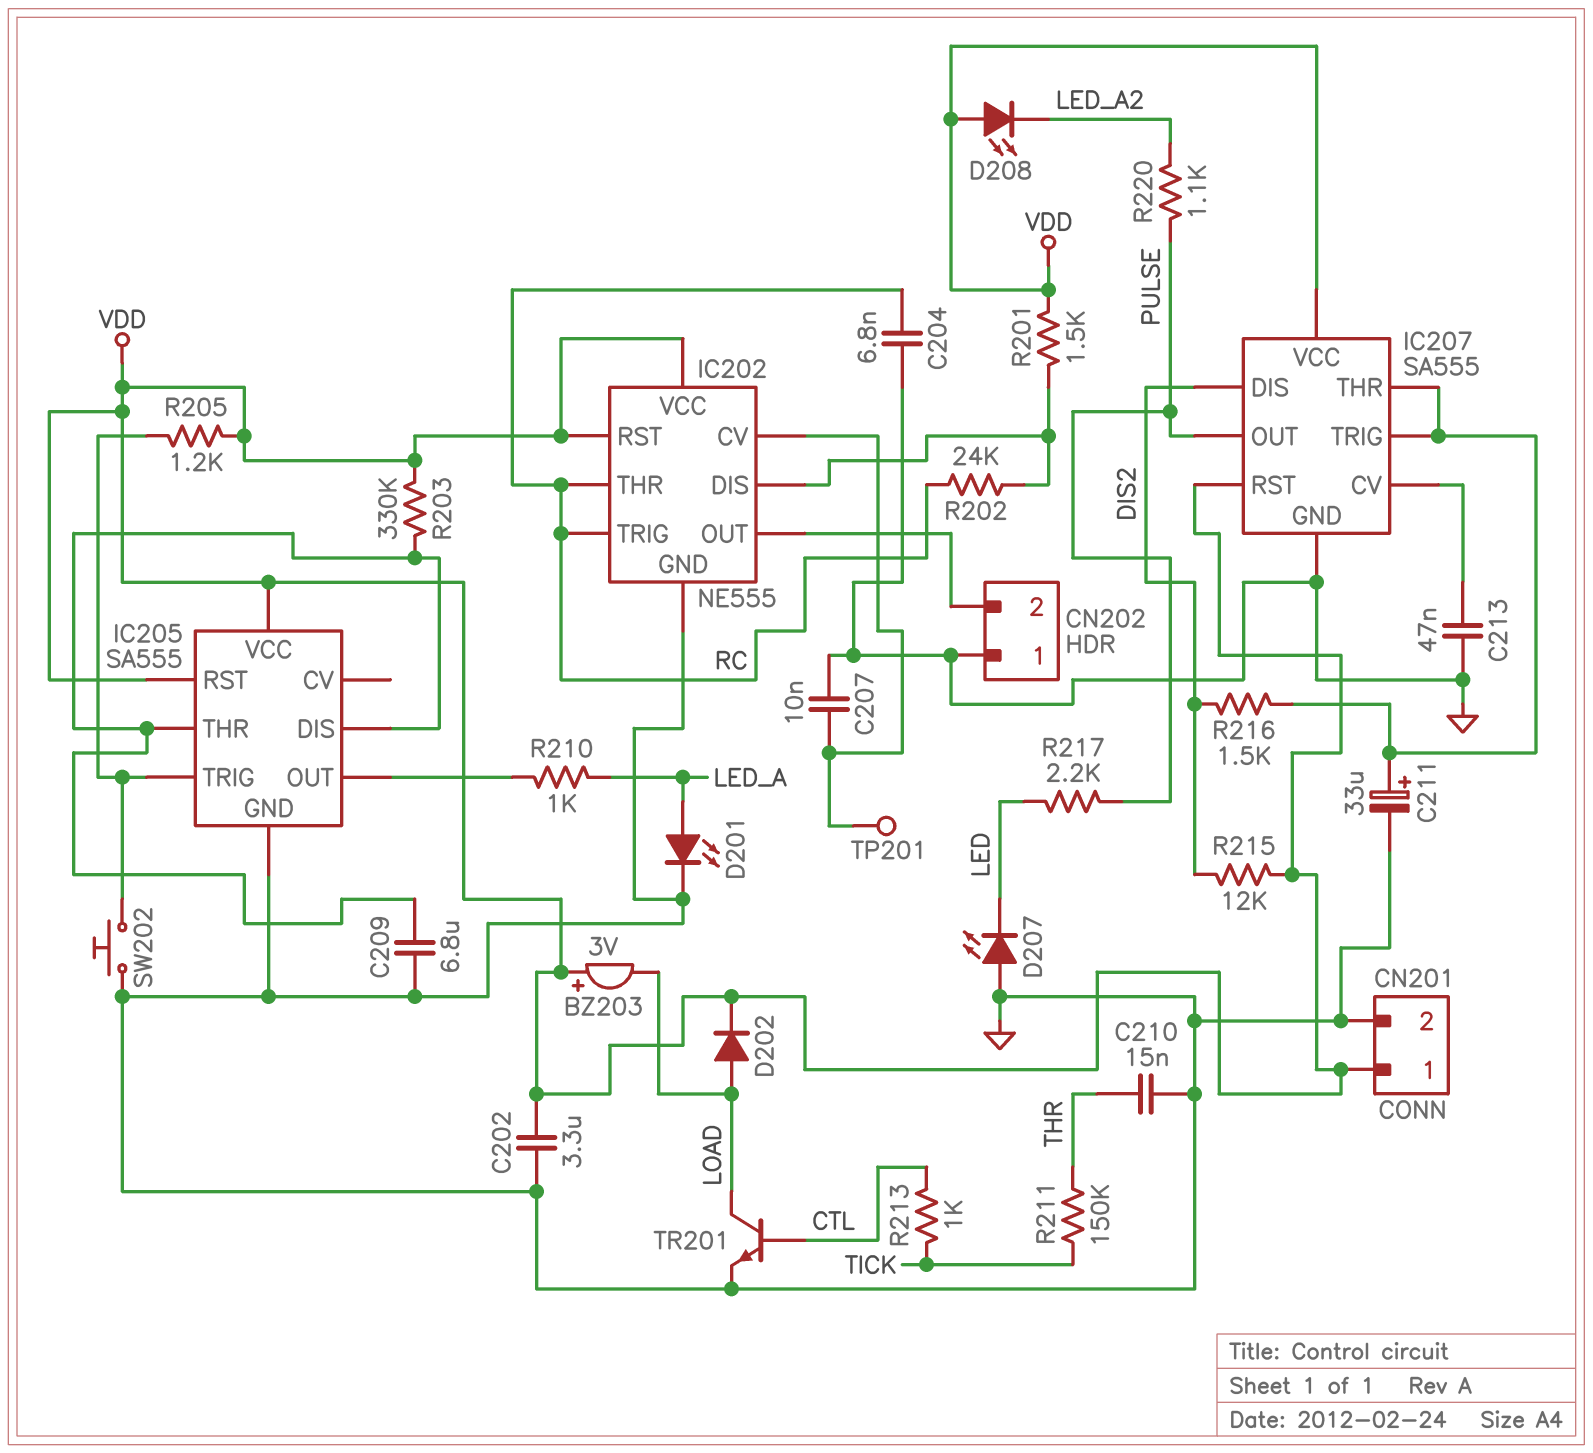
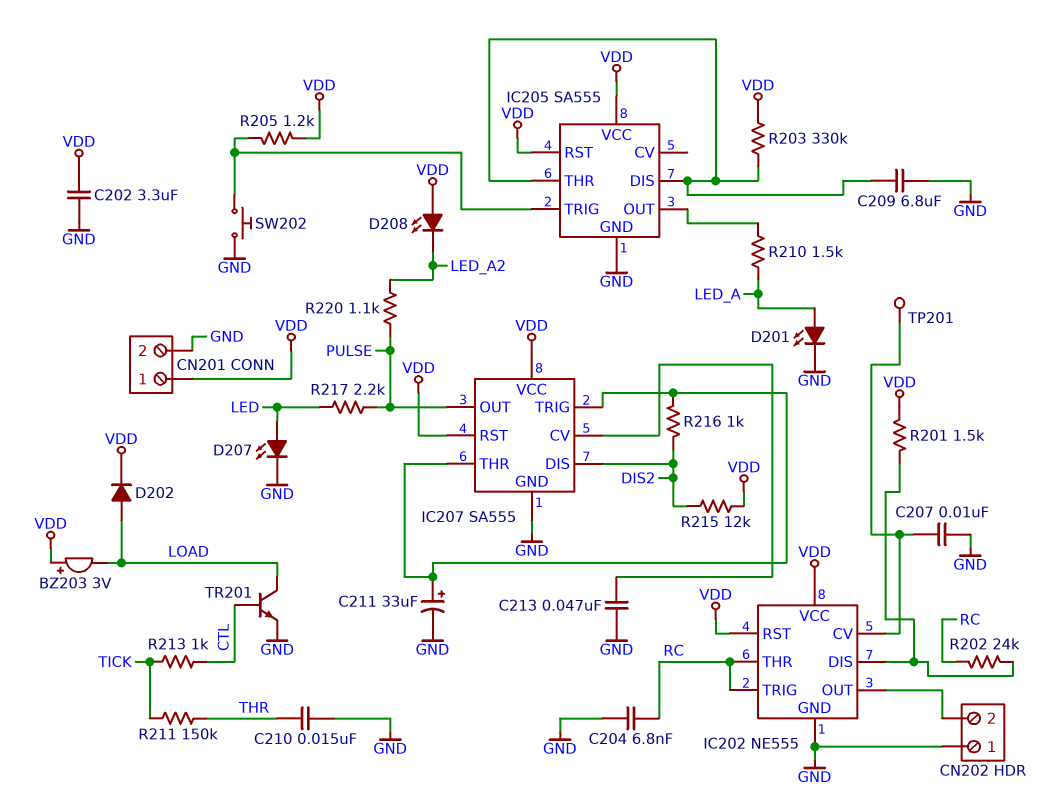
D207: LED (A GND, K LED) -> LED (A LED, K GND)
R210: 1k (IC205/OUT, LED_A) -> 1.5k (IC205/OUT, LED_A)
R216: 1.5k (DIS2, IC207/THR) -> 1k (DIS2, IC207/THR)

